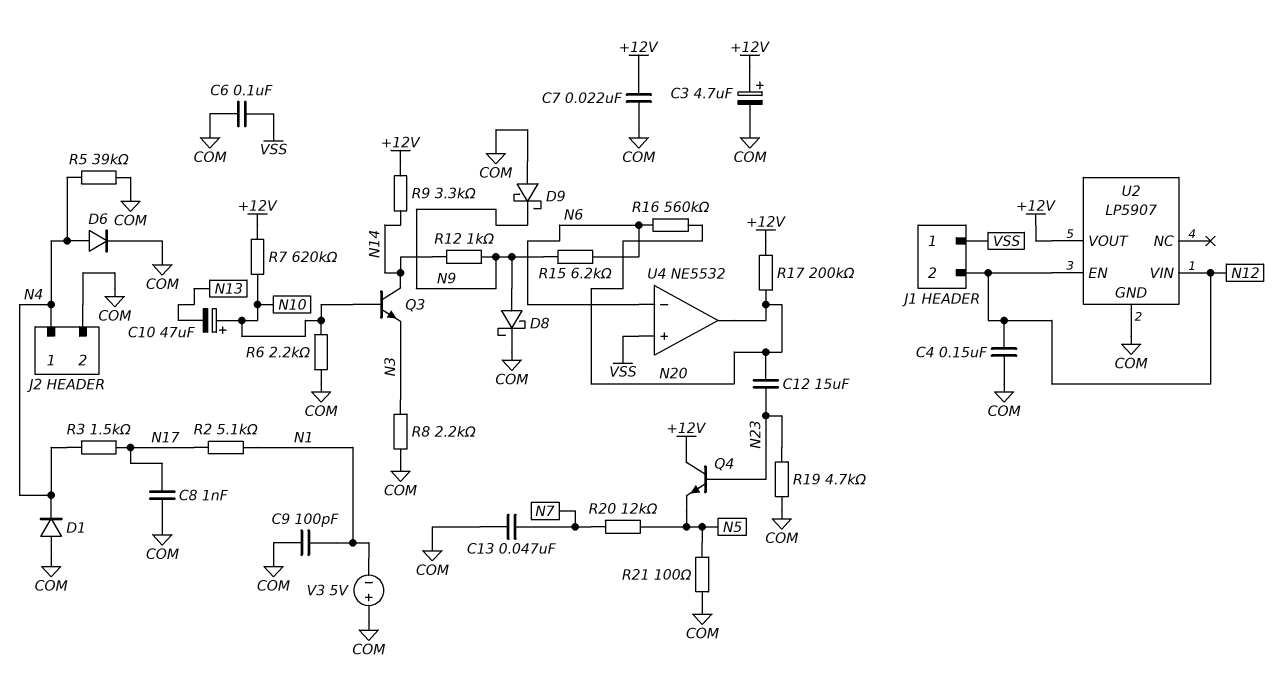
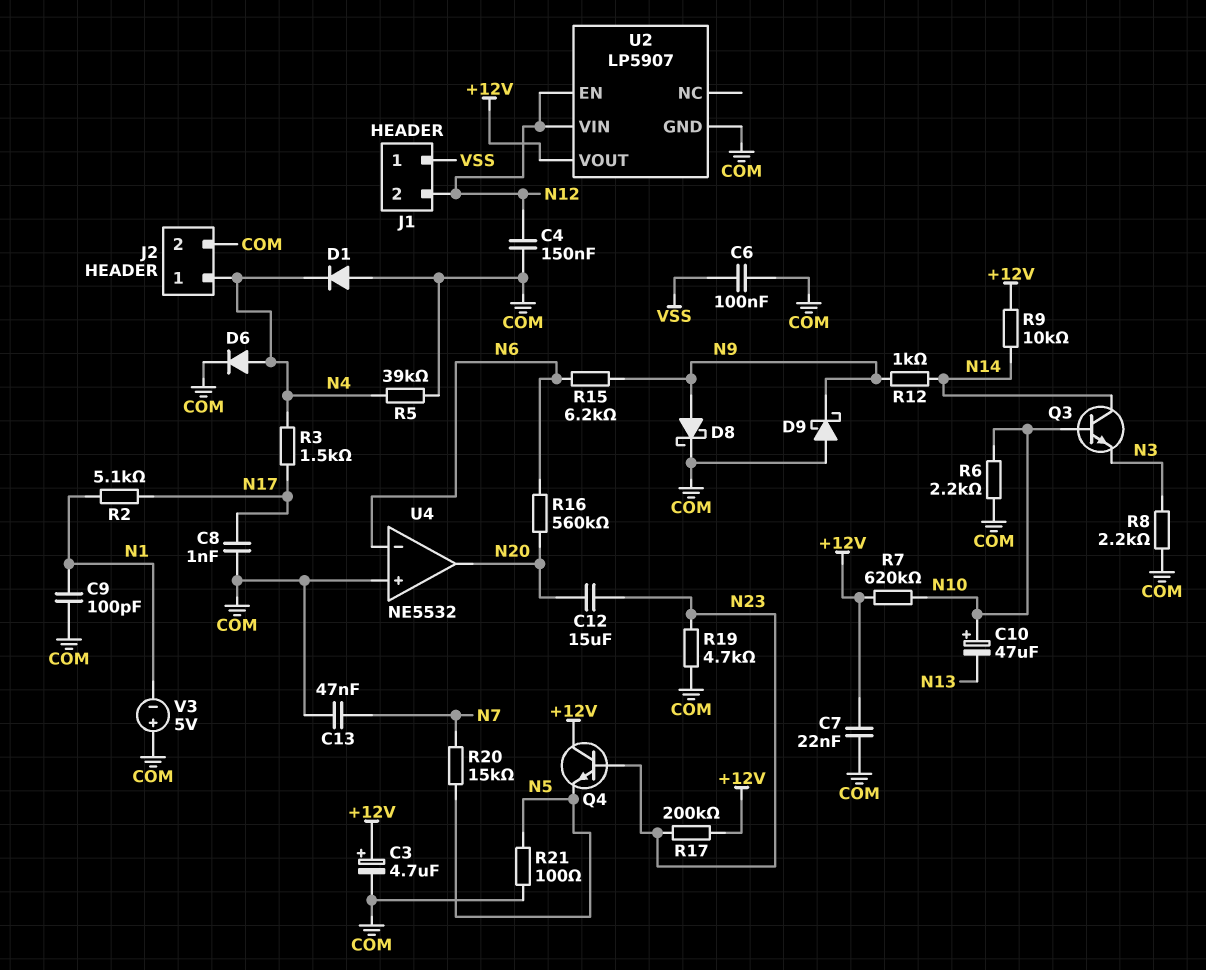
R9: 3.3k (+12V, N14) -> 10k (+12V, N14)
R17: 200k (+12V, N20) -> 200k (+12V, N23)
R20: 12k (N5, N7) -> 15k (N5, N7)
U4 pin in+: VSS -> COM

